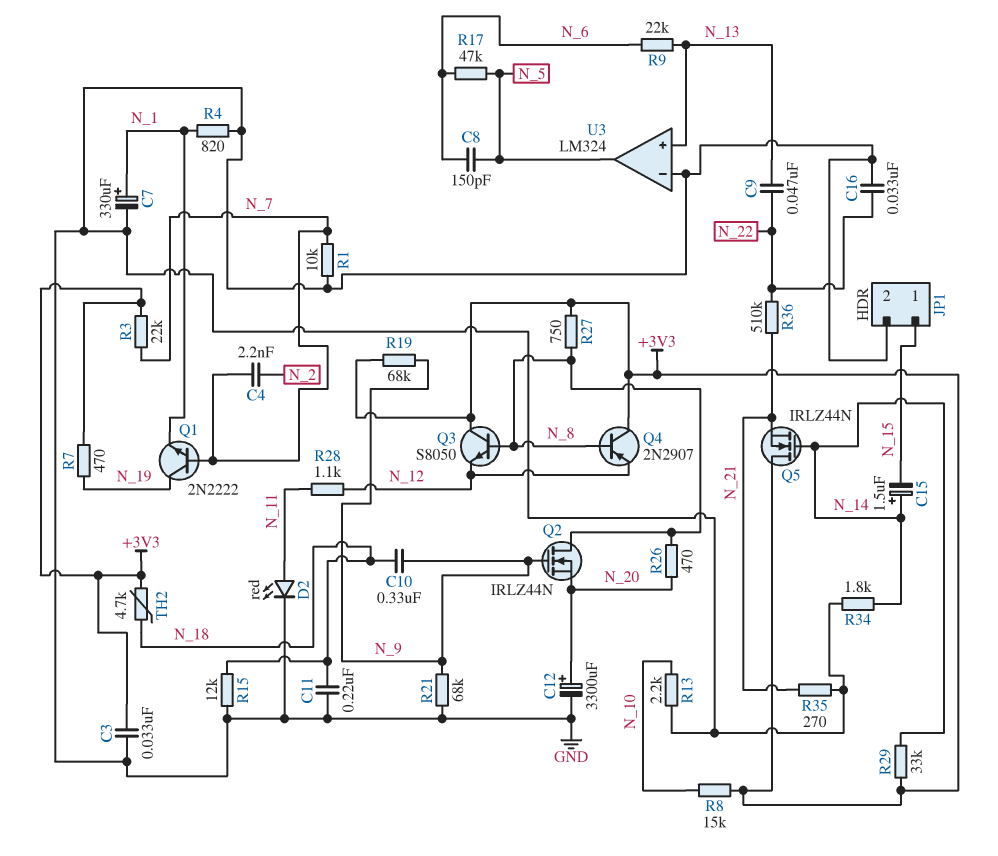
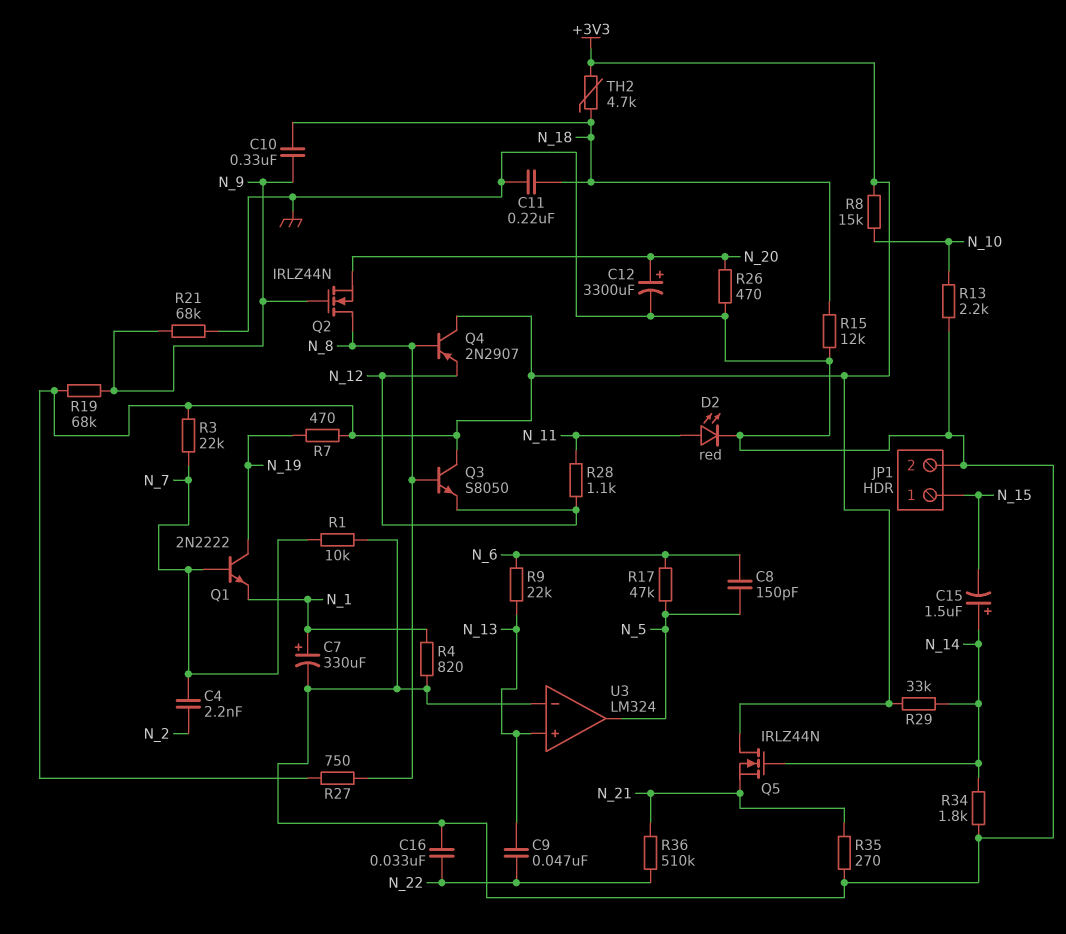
C3: 33nF (+3V3, GND) -> none
R26: 470 (N_8, N_20) -> 470 (GND, N_20)

